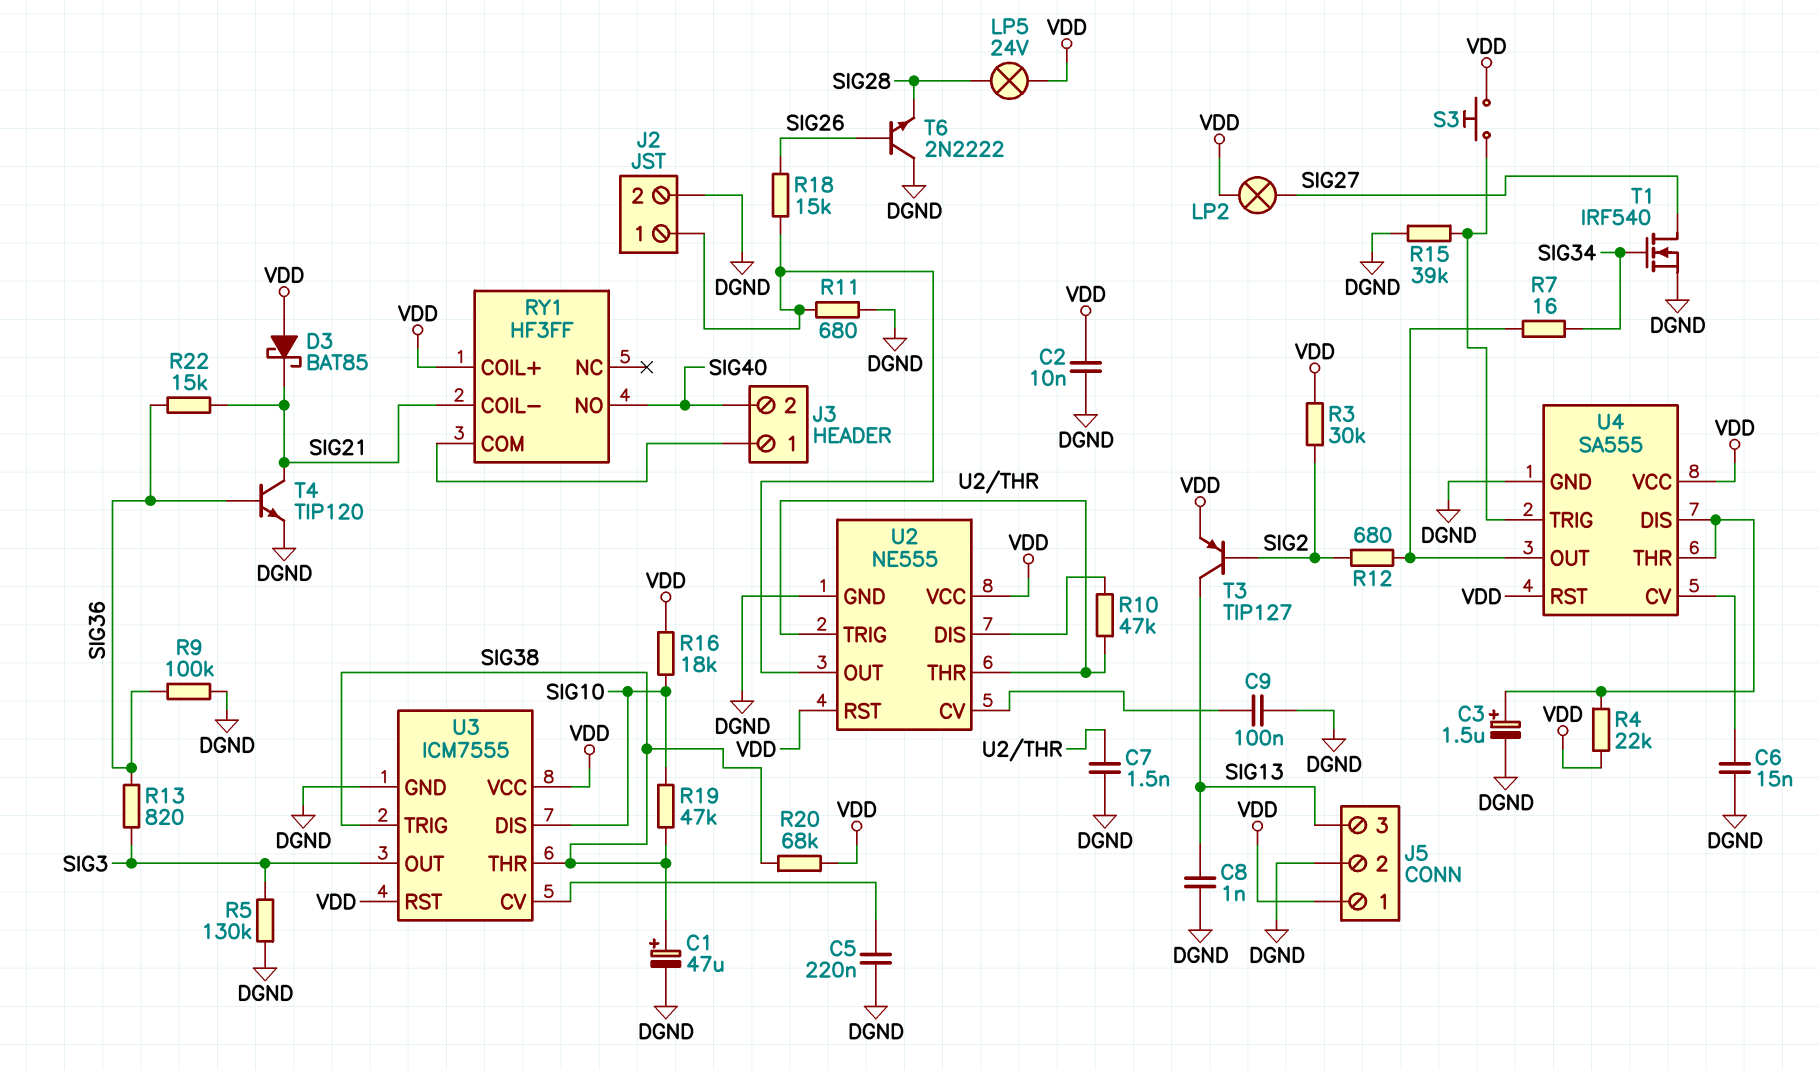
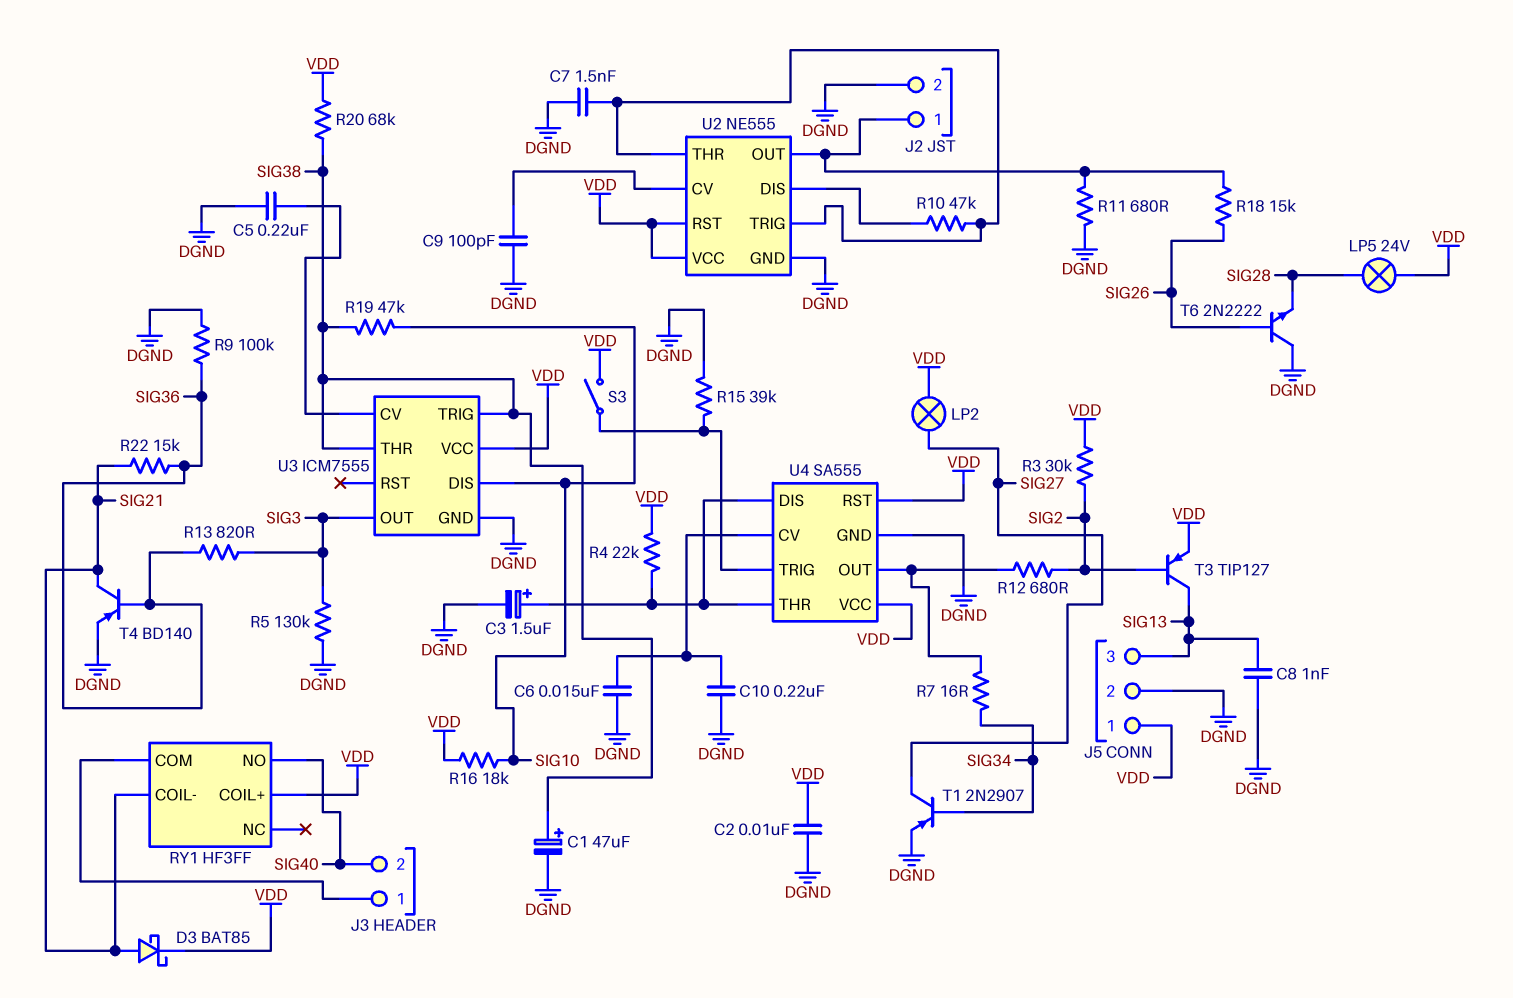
C9: 100nF (DGND, U2/CV) -> 100pF (DGND, U2/CV)
C10: none -> 220nF (DGND, U4/CV)
D3: schottky BAT85 (A VDD, K SIG21) -> schottky BAT85 (A SIG21, K VDD)
S3: button (U4/TRIG, VDD) -> switch (U4/TRIG, VDD)
T1: NMOS IRF540 (G SIG34, D SIG27, S DGND) -> PNP 2N2907 (B SIG34, C SIG27, E DGND)
T4: NPN TIP120 (B SIG36, C SIG21, E DGND) -> PNP BD140 (B SIG36, C SIG21, E DGND)
U3 pin RST: VDD -> none

